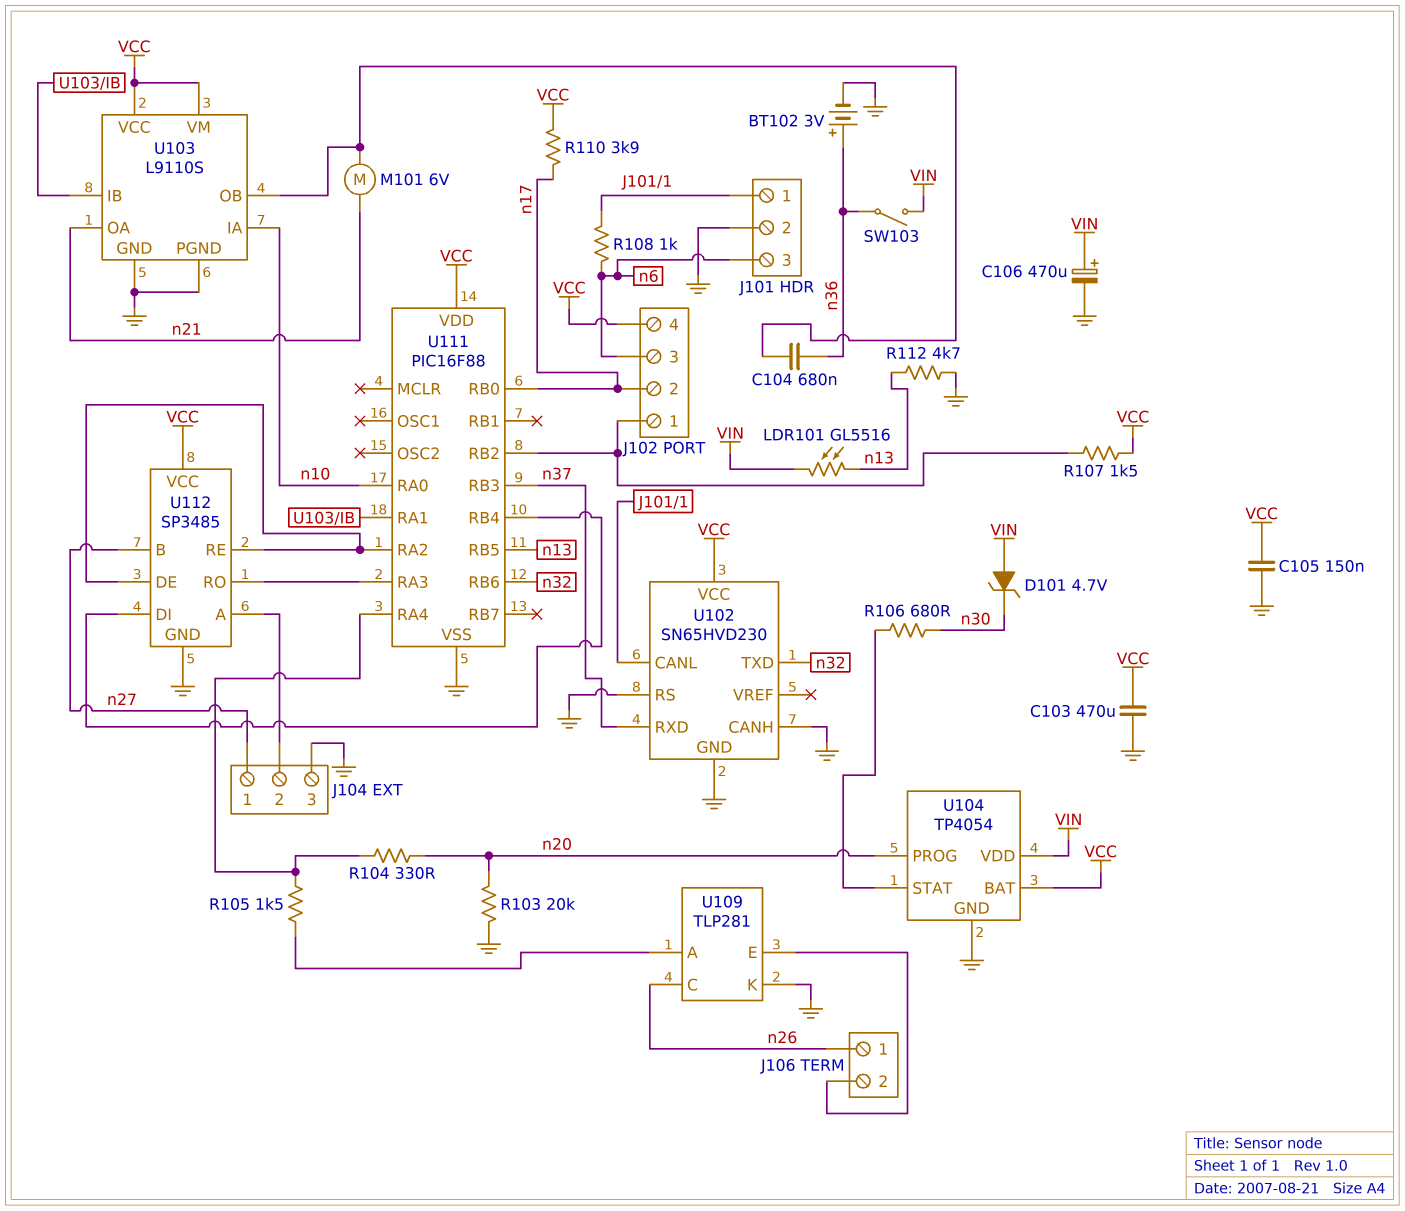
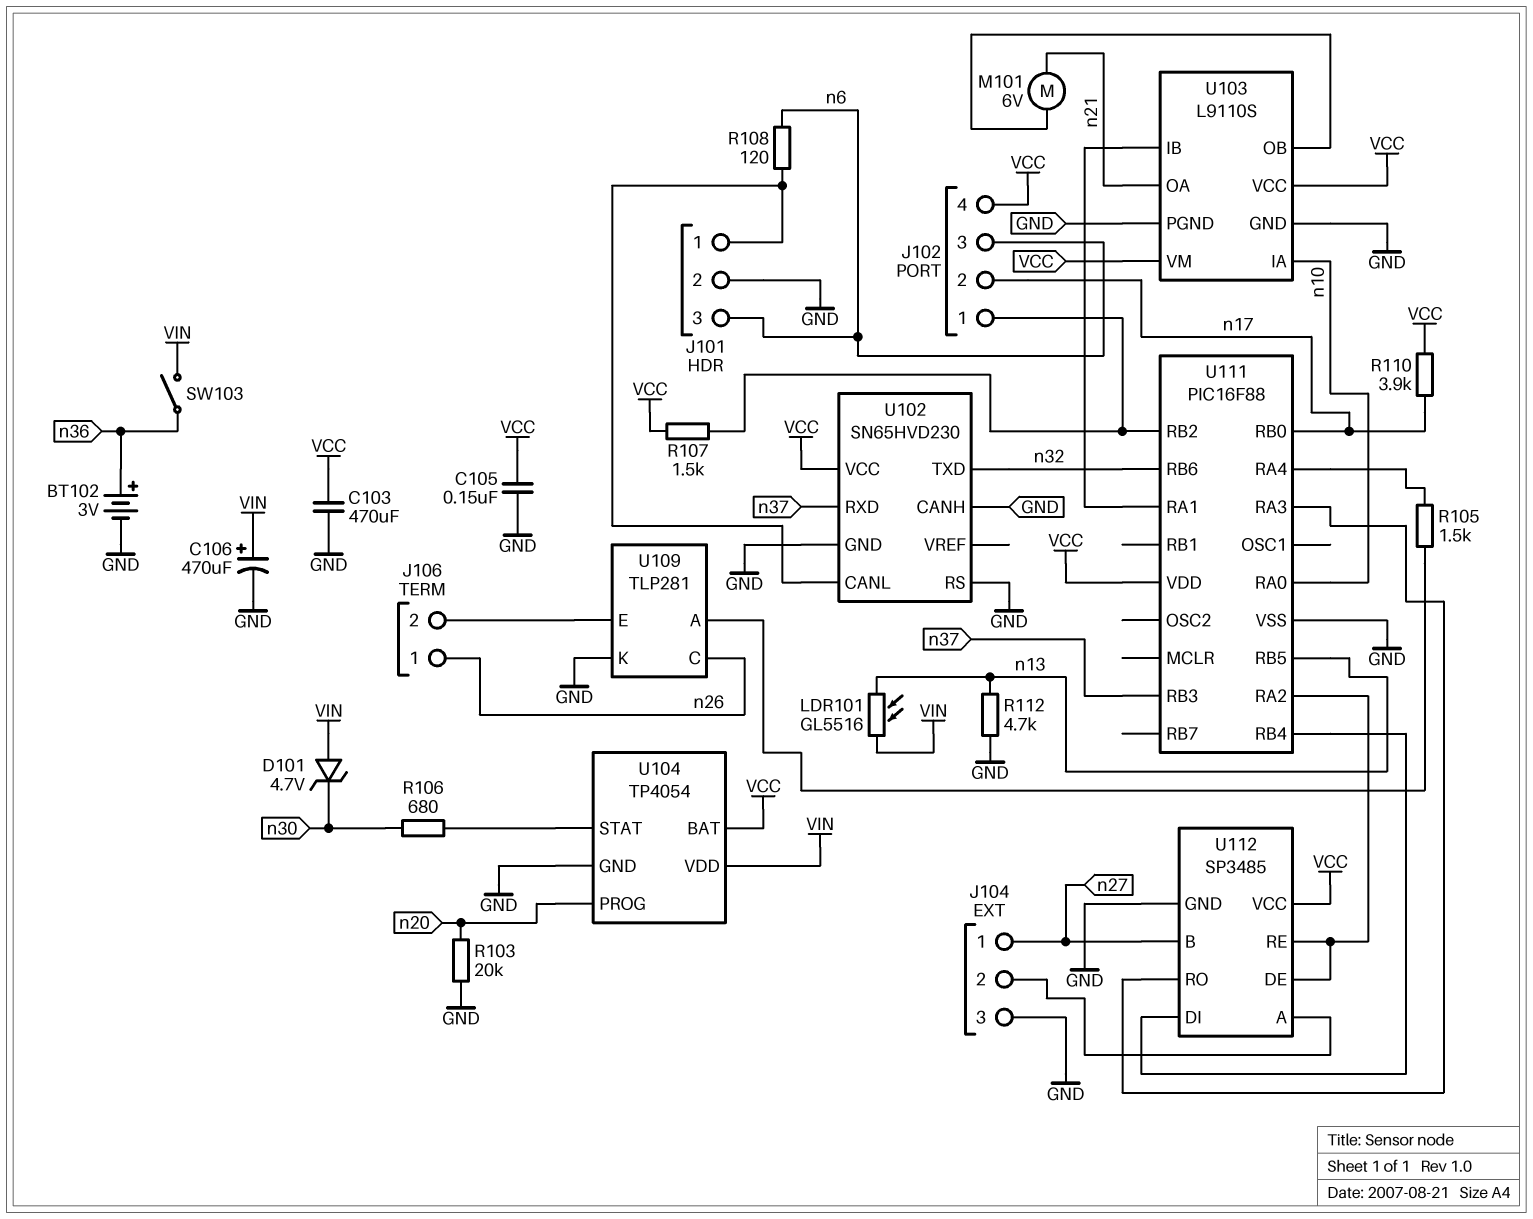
C104: 680nF (U103/OB, n36) -> none
R104: 330 (U111/RA4, n20) -> none
R108: 1k (J101/1, n6) -> 120 (J101/1, n6)

